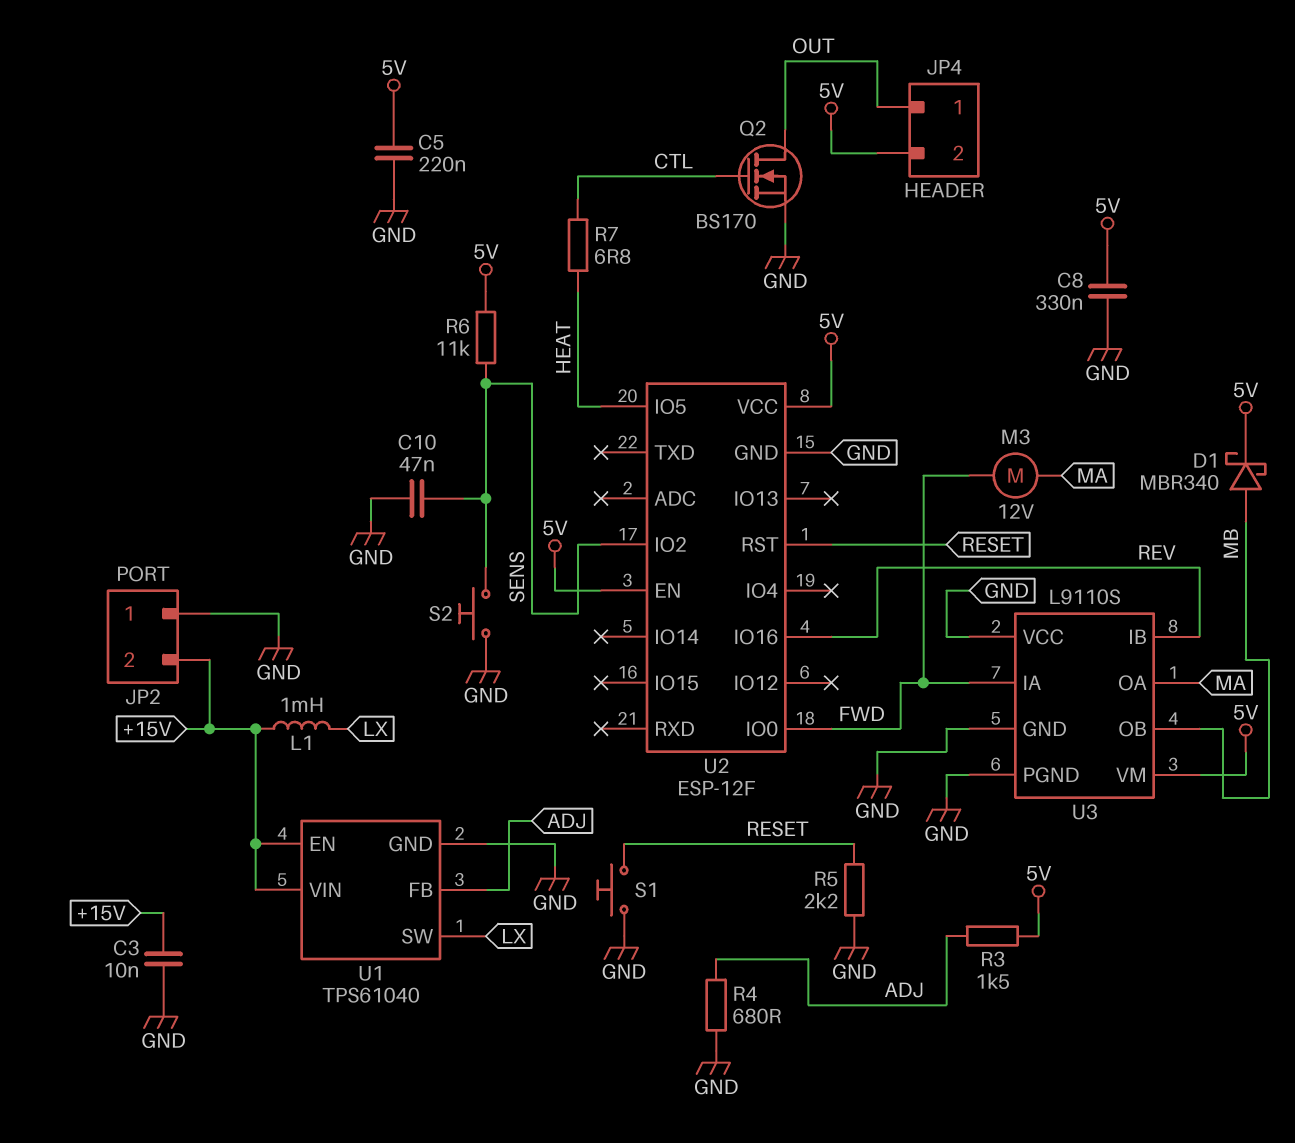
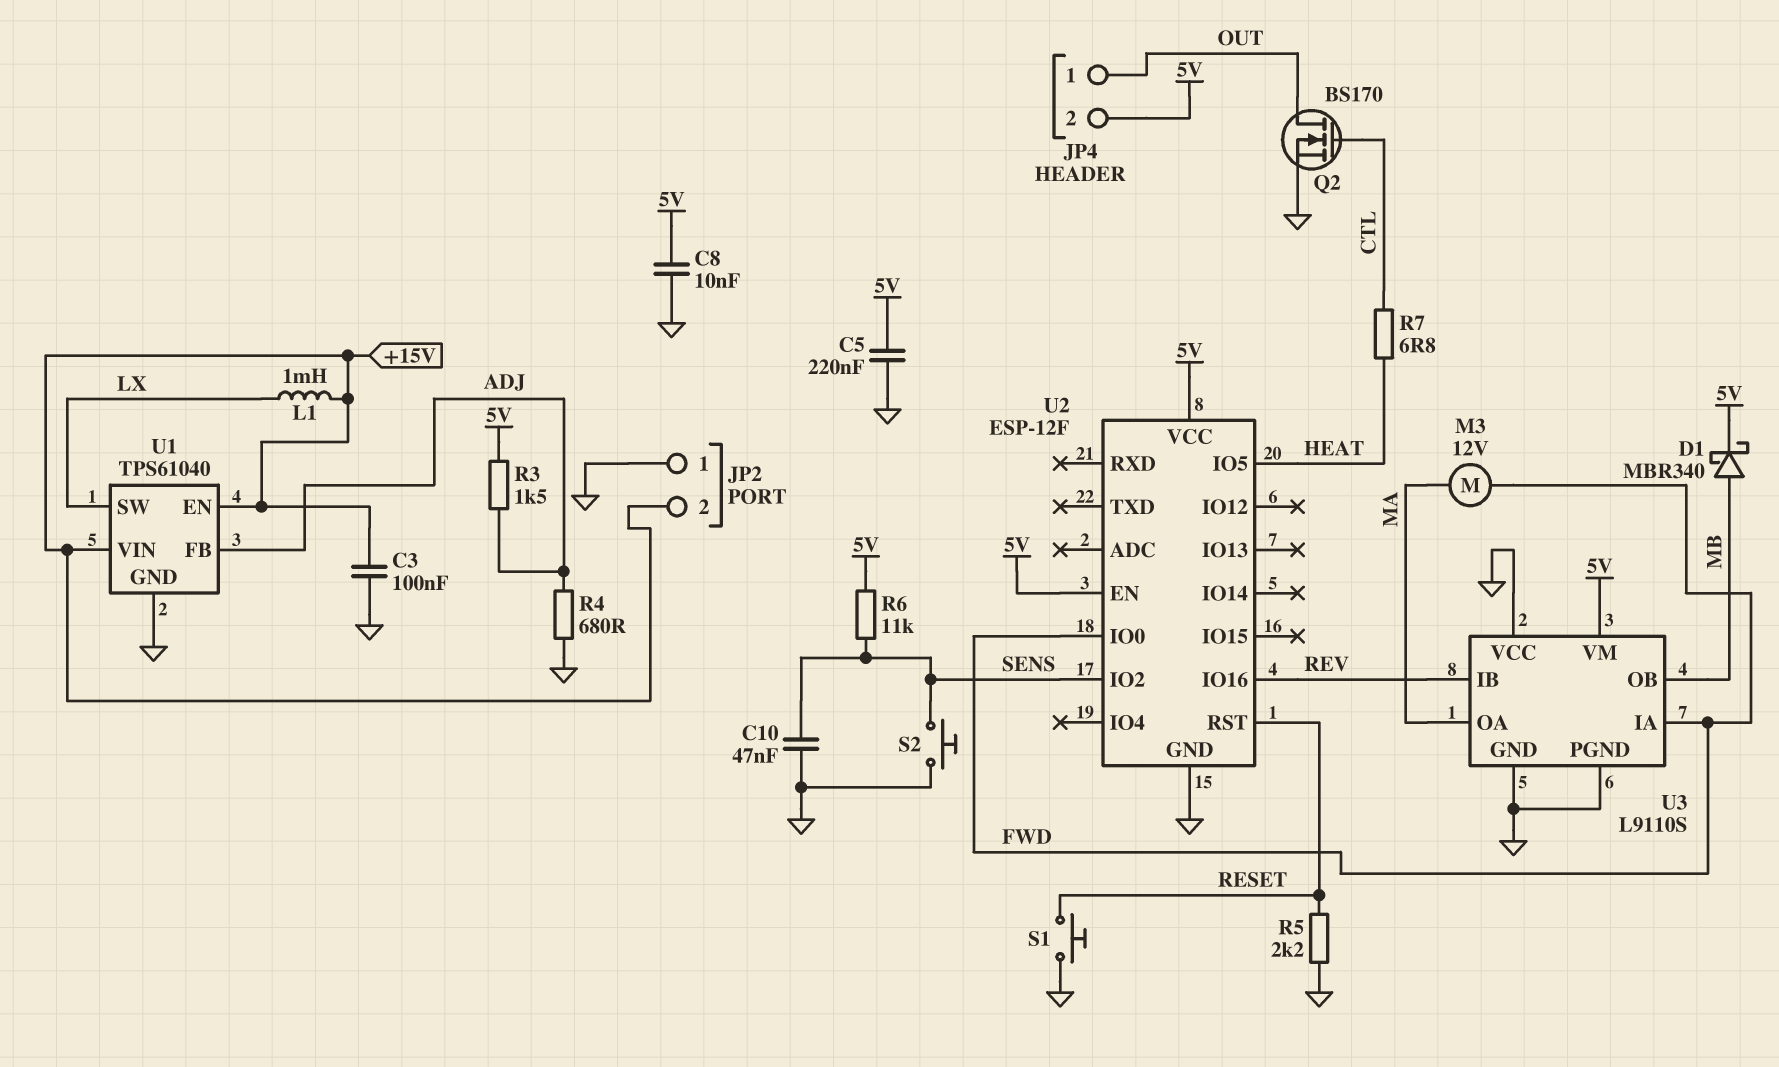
C3: 10nF (+15V, GND) -> 100nF (+15V, GND)
C8: 330nF (5V, GND) -> 10nF (5V, GND)

